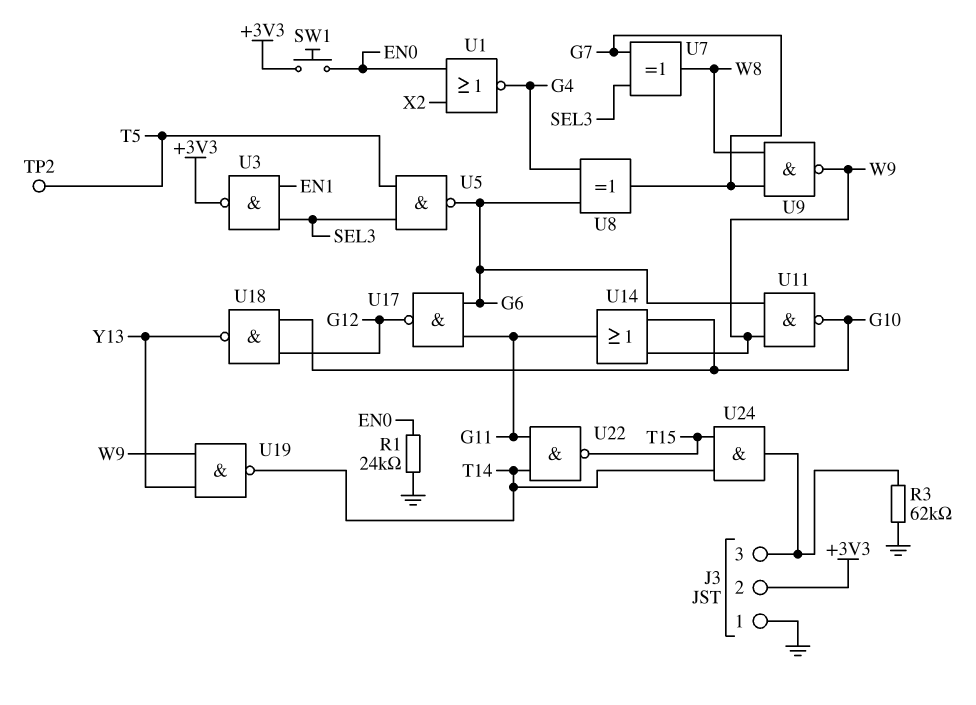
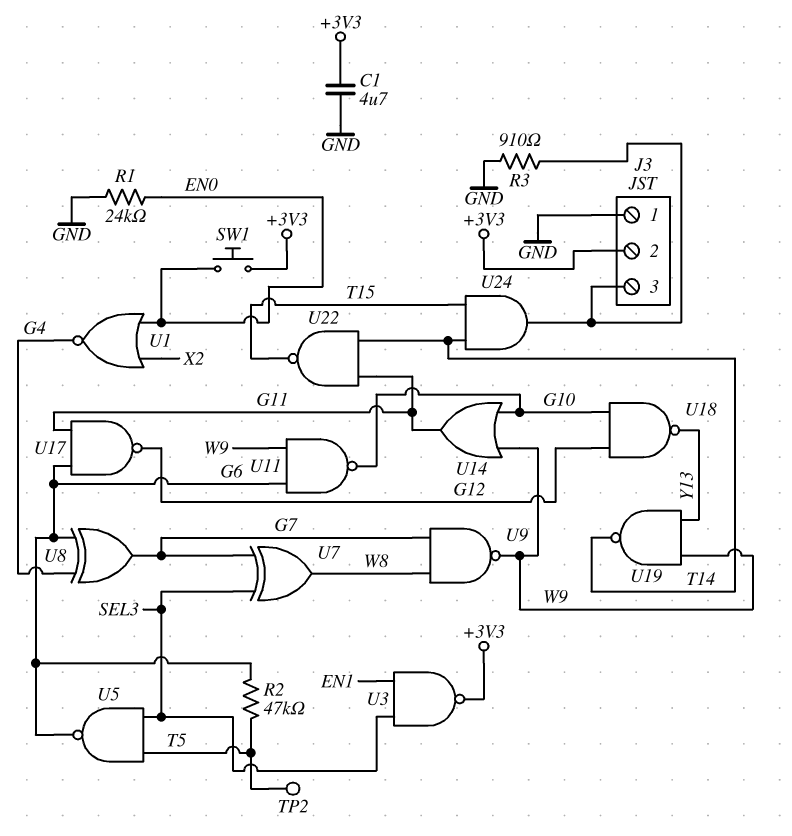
C1: none -> 4.7uF (+3V3, GND)
R2: none -> 47k (G6, T5)
R3: 62k (GND, J3/3) -> 910 (GND, J3/3)

